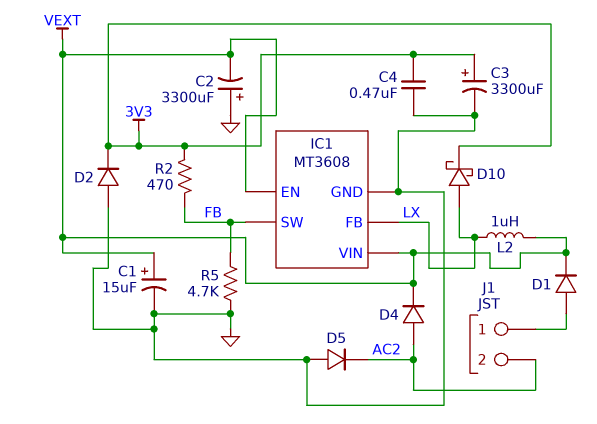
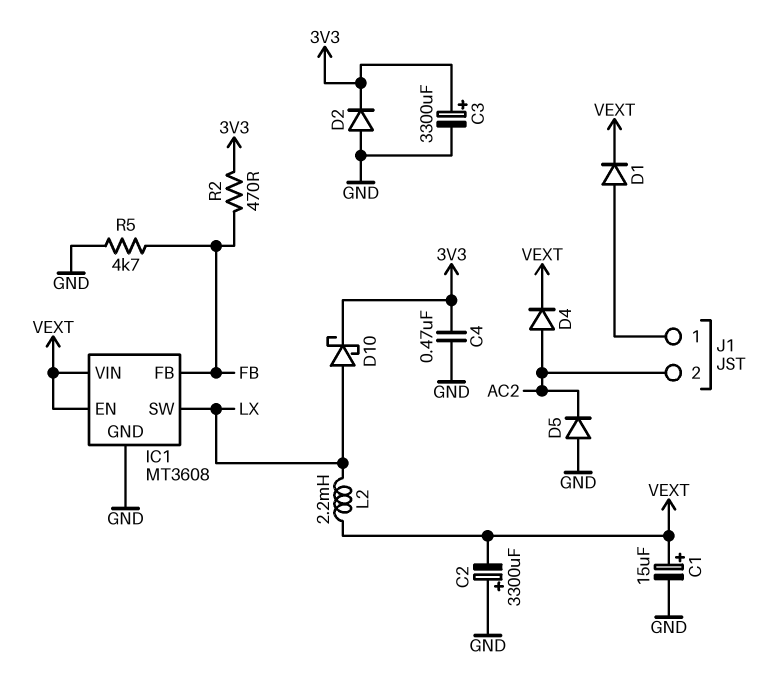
IC1 pin FB: LX -> FB
IC1 pin SW: FB -> LX
L2: 1uH (LX, VEXT) -> 2.2mH (LX, VEXT)

